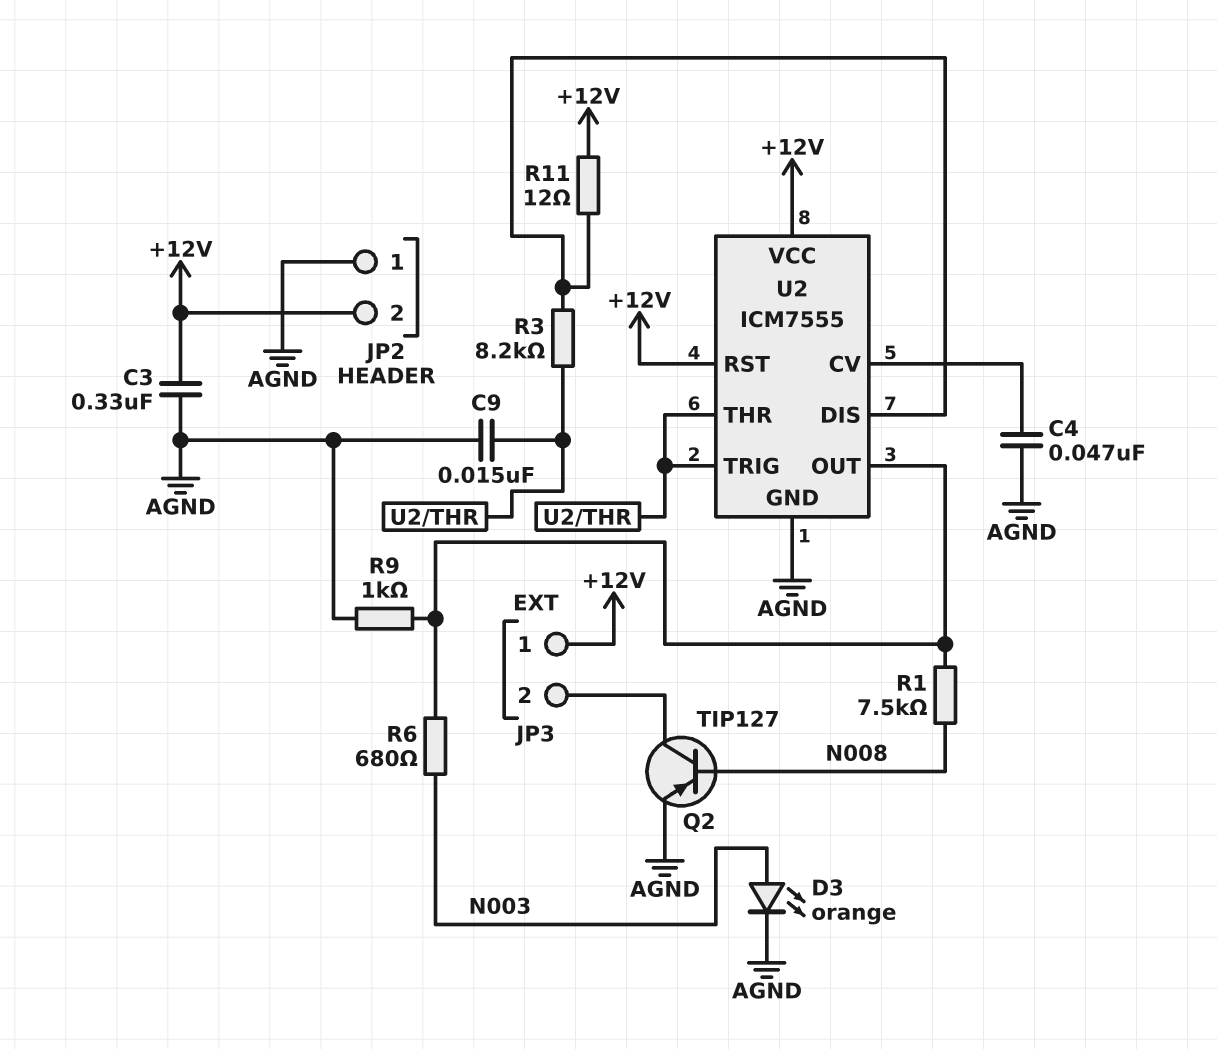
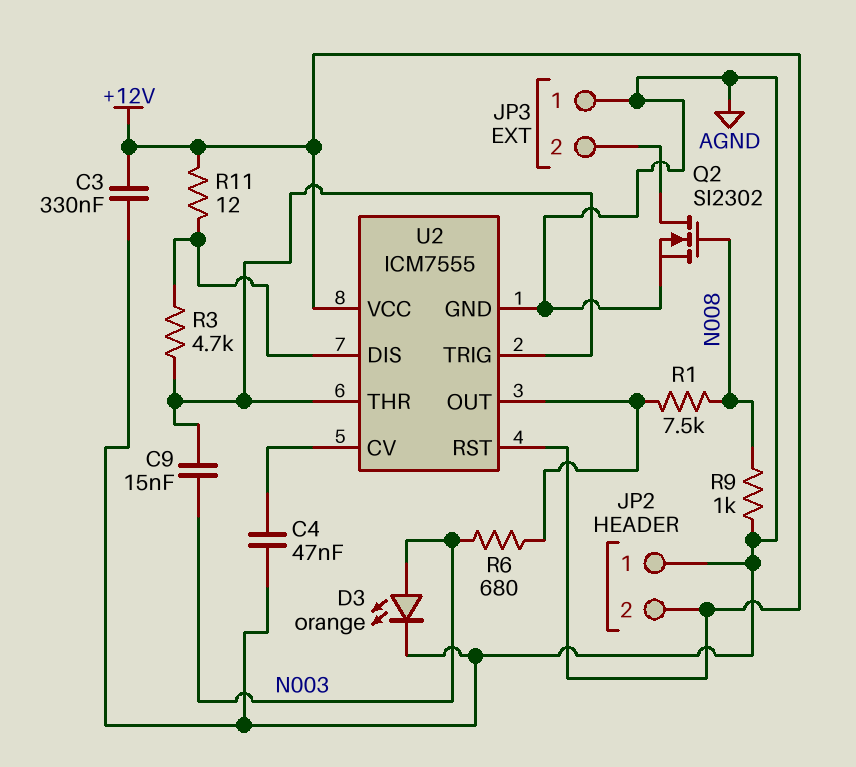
C9: 15nF (AGND, U2/THR) -> 15nF (N003, U2/THR)
JP3 pin 1: +12V -> AGND
Q2: PNP TIP127 (B N008, C JP3/2, E AGND) -> NMOS SI2302 (G N008, D JP3/2, S AGND)
R3: 8.2k (U2/DIS, U2/THR) -> 4.7k (U2/DIS, U2/THR)
R9: 1k (AGND, U2/OUT) -> 1k (AGND, N008)

